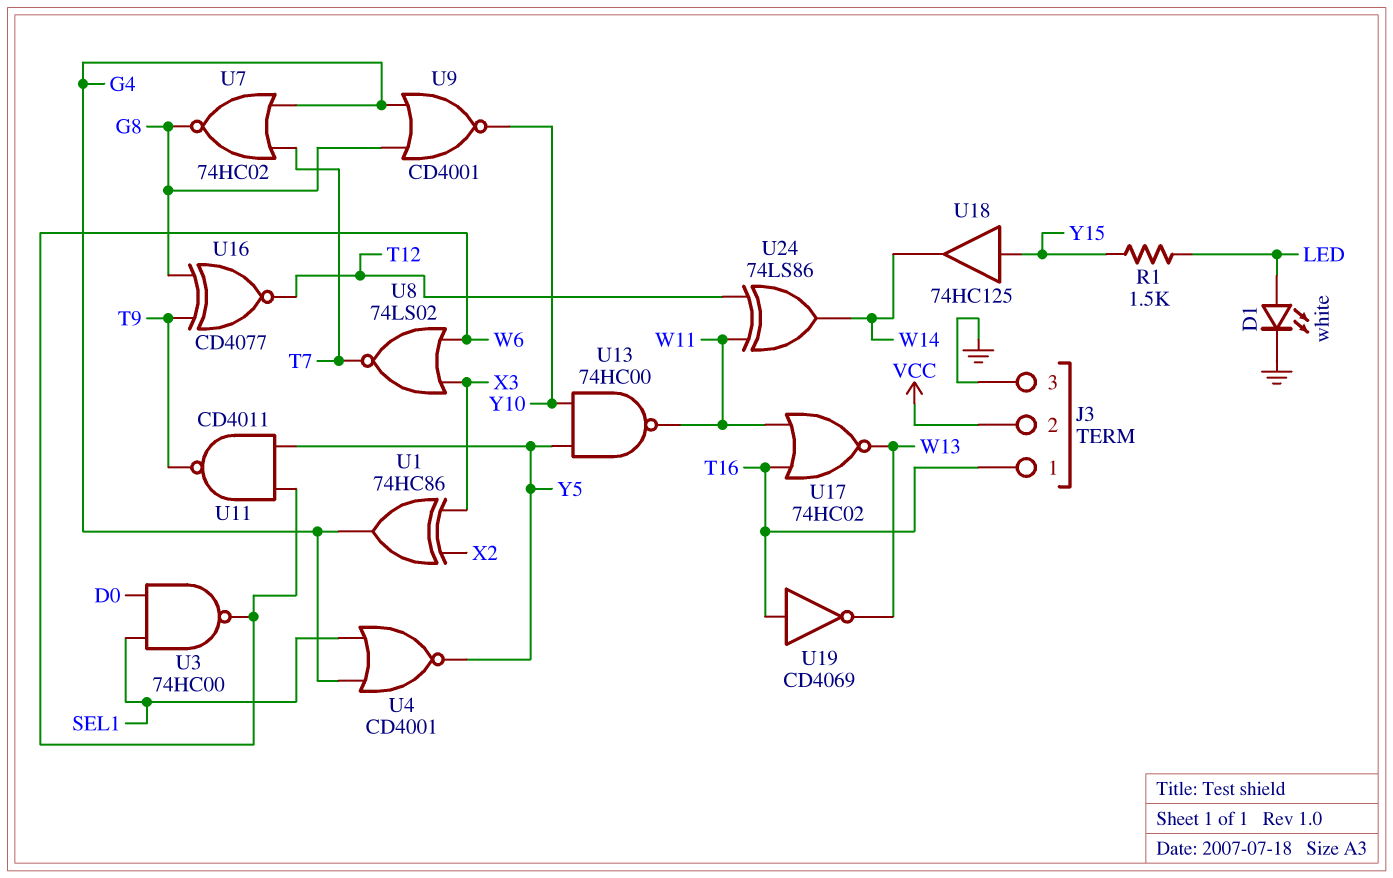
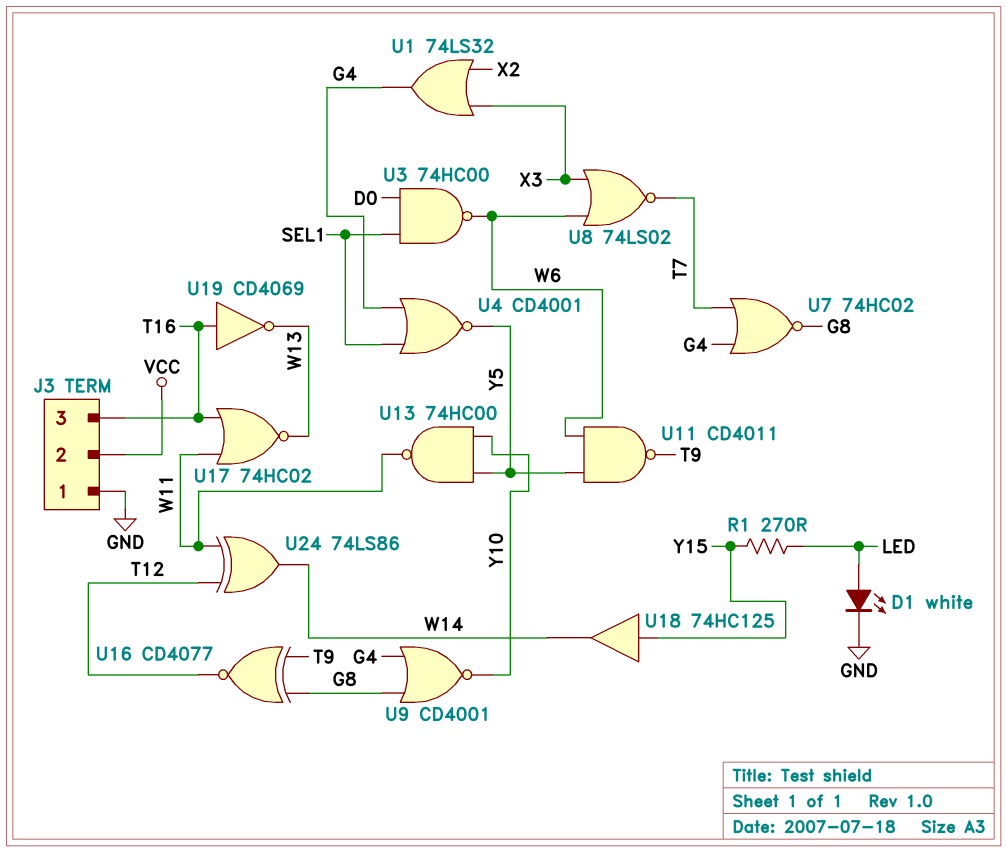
J3 pin 1: T16 -> GND
J3 pin 3: GND -> T16
R1: 1.5k (LED, Y15) -> 270 (LED, Y15)
U1: XOR 74HC86 (in X2, in X3, out G4) -> OR 74LS32 (in X2, in X3, out G4)

